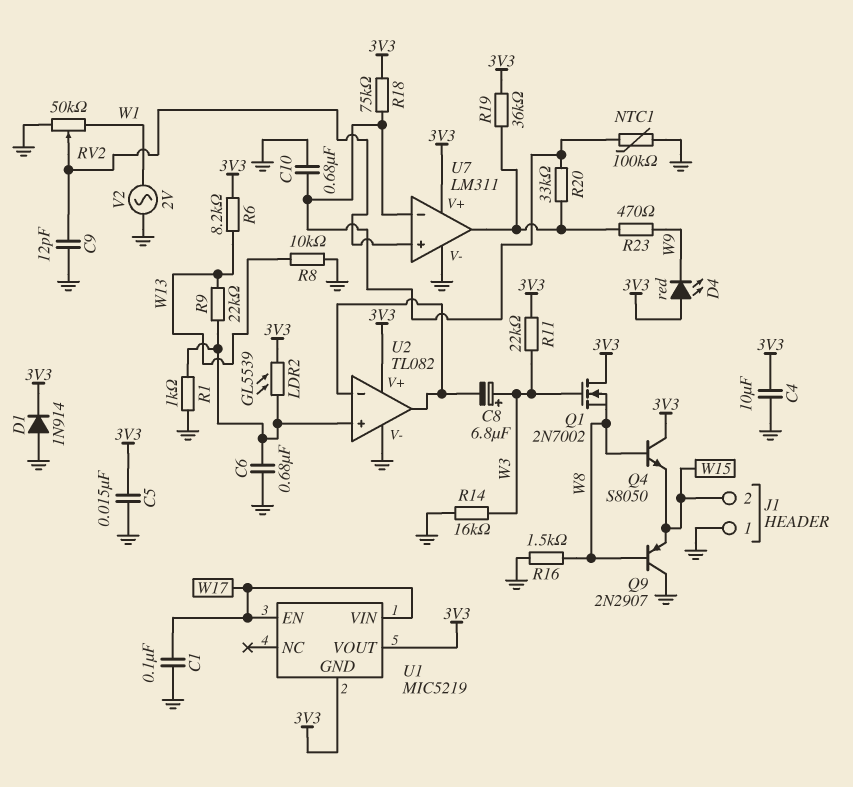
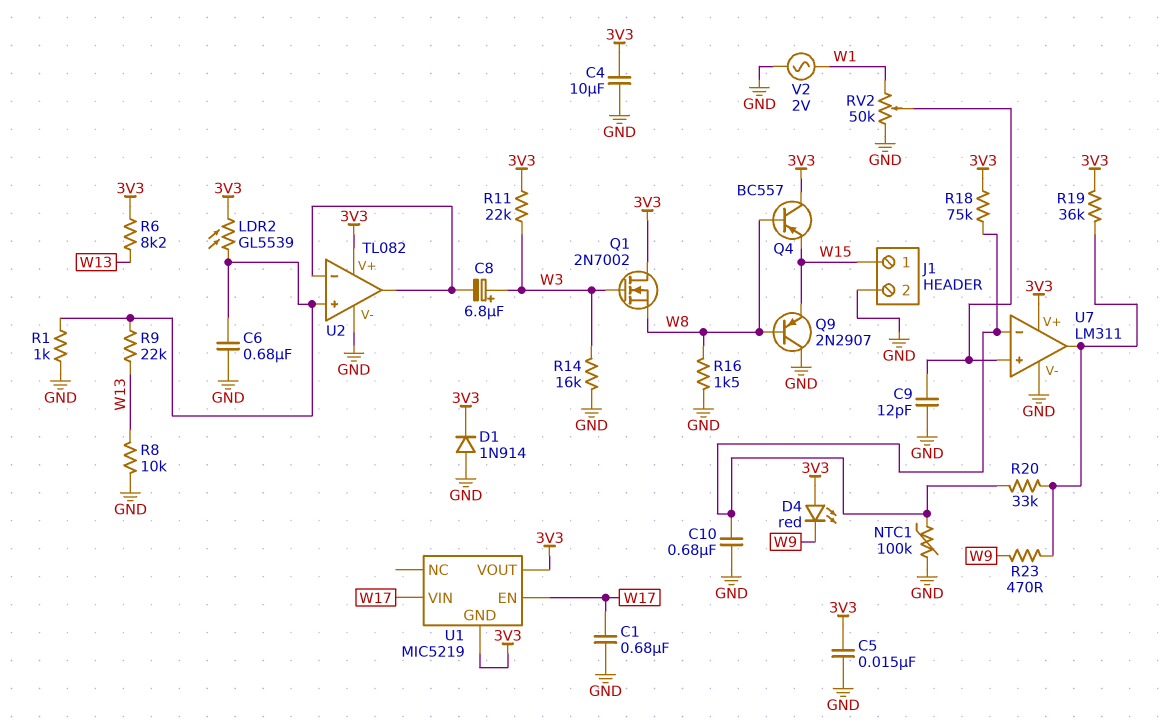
C1: 100nF (GND, W17) -> 680nF (GND, W17)
J1 pin 1: GND -> W15
J1 pin 2: W15 -> GND
Q4: NPN S8050 (B W8, C 3V3, E W15) -> PNP BC557 (B W8, C 3V3, E W15)

